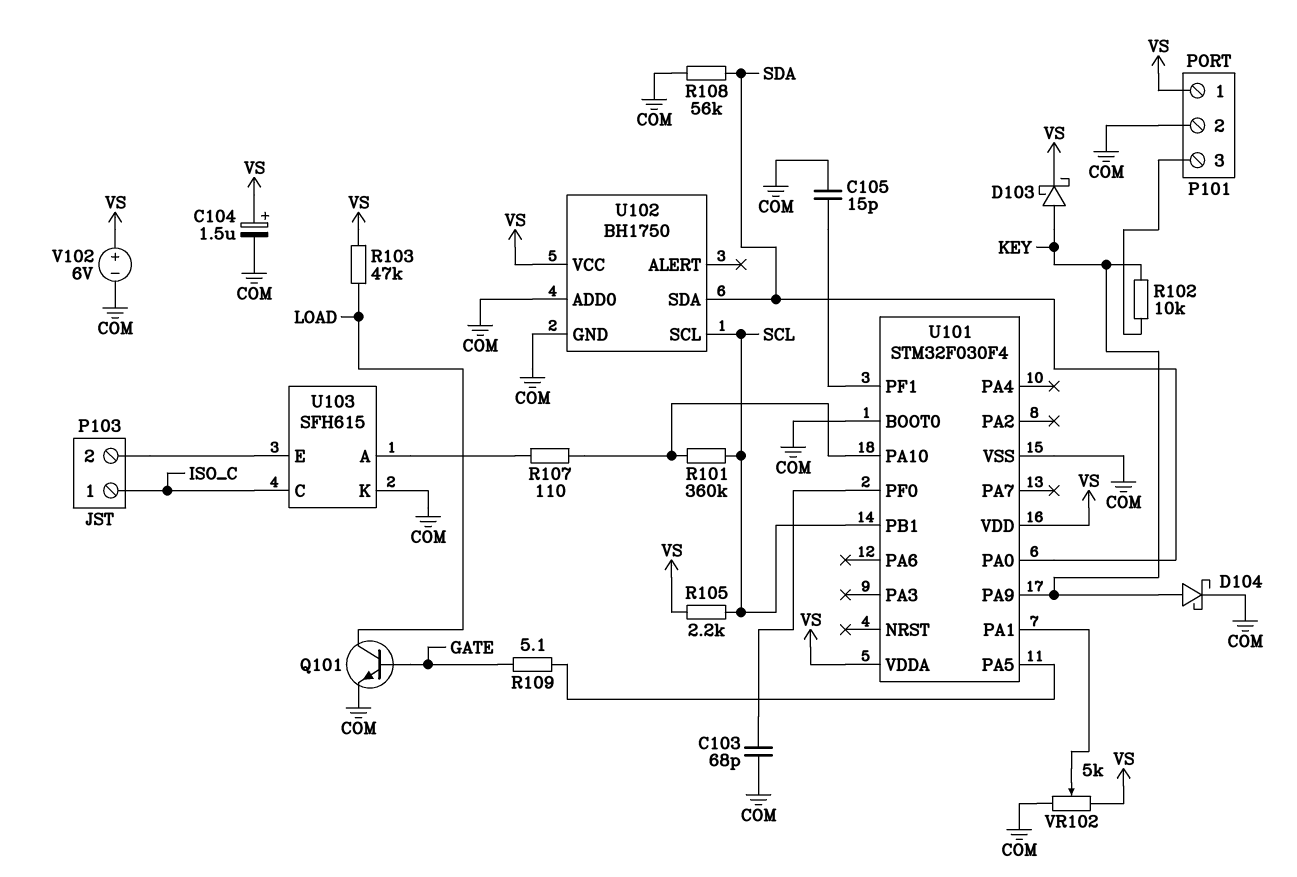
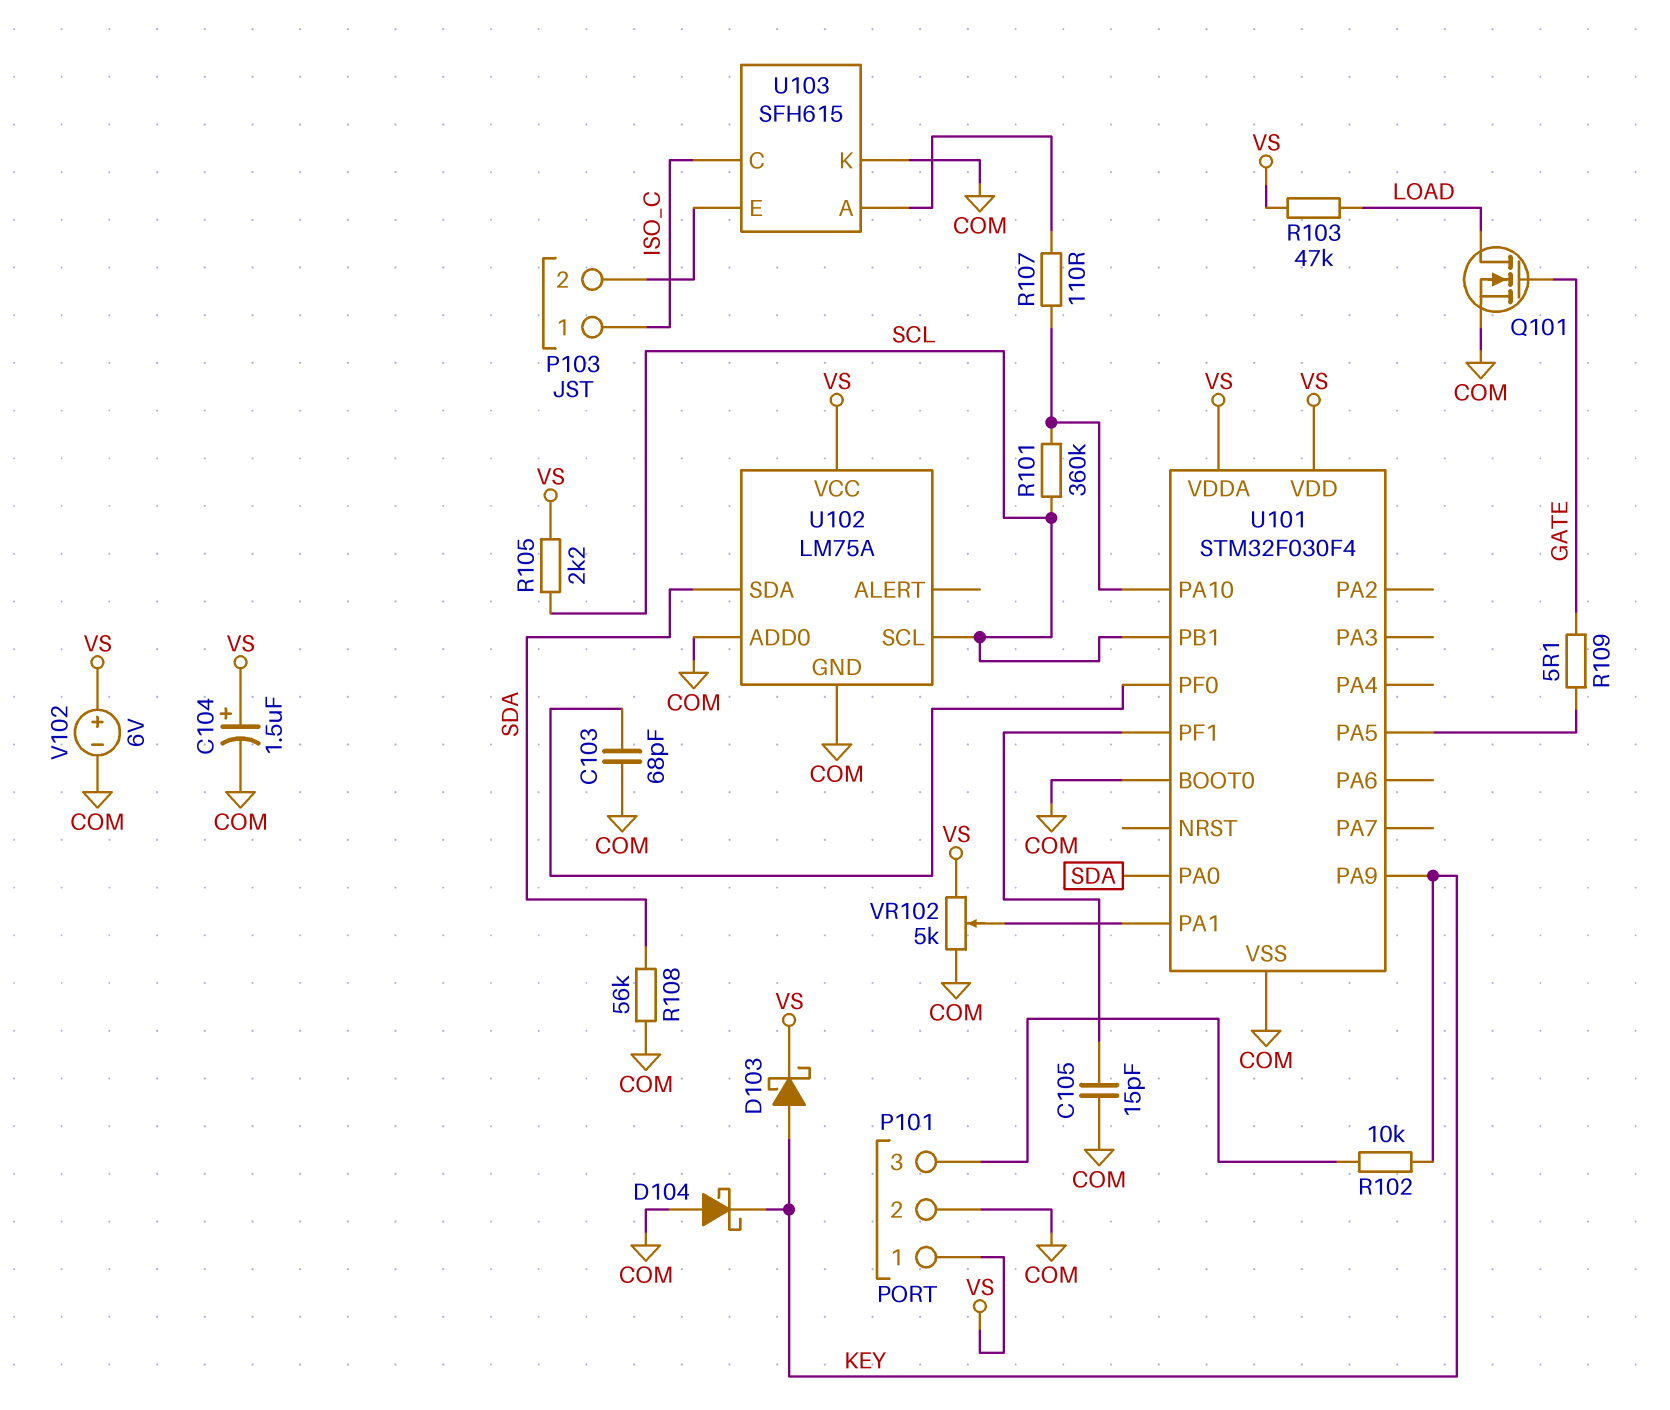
D104: schottky (A KEY, K COM) -> schottky (A COM, K KEY)
Q101: NPN (B GATE, C LOAD, E COM) -> NMOS (G GATE, D LOAD, S COM)
U102: BH1750 -> LM75A

